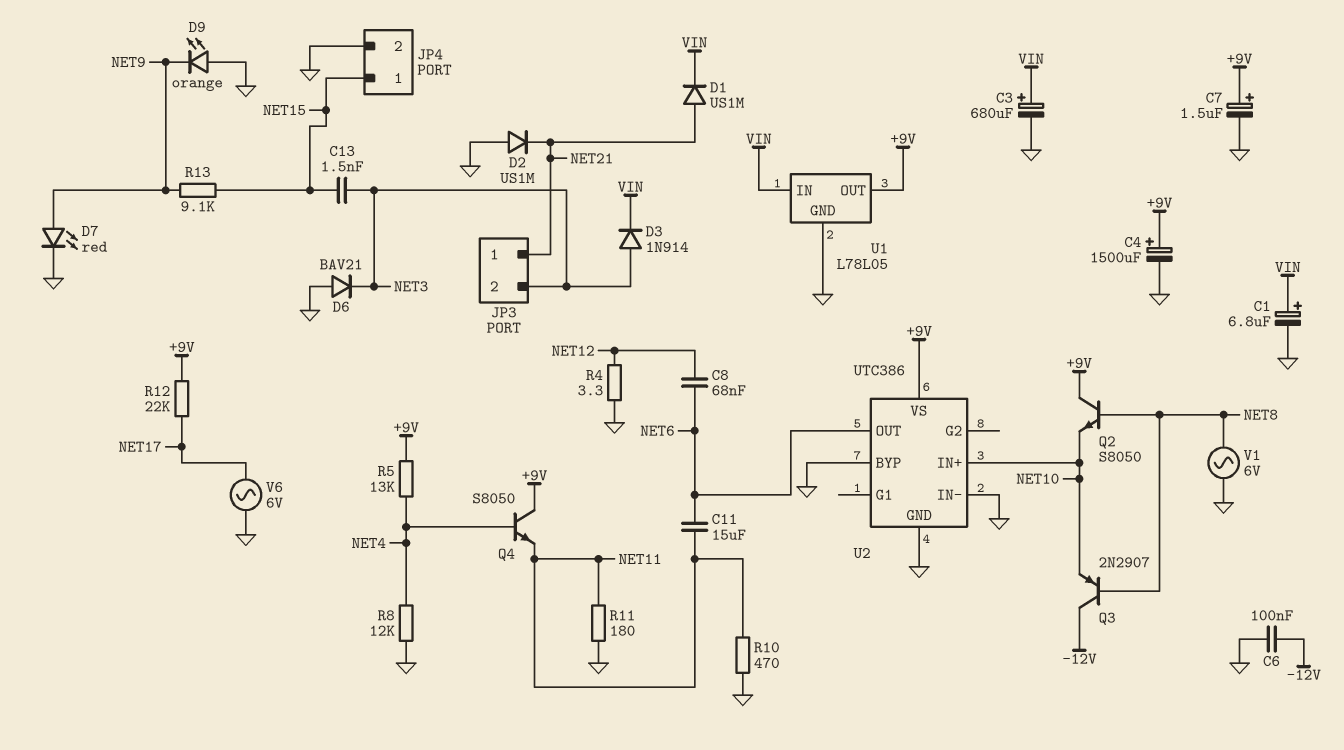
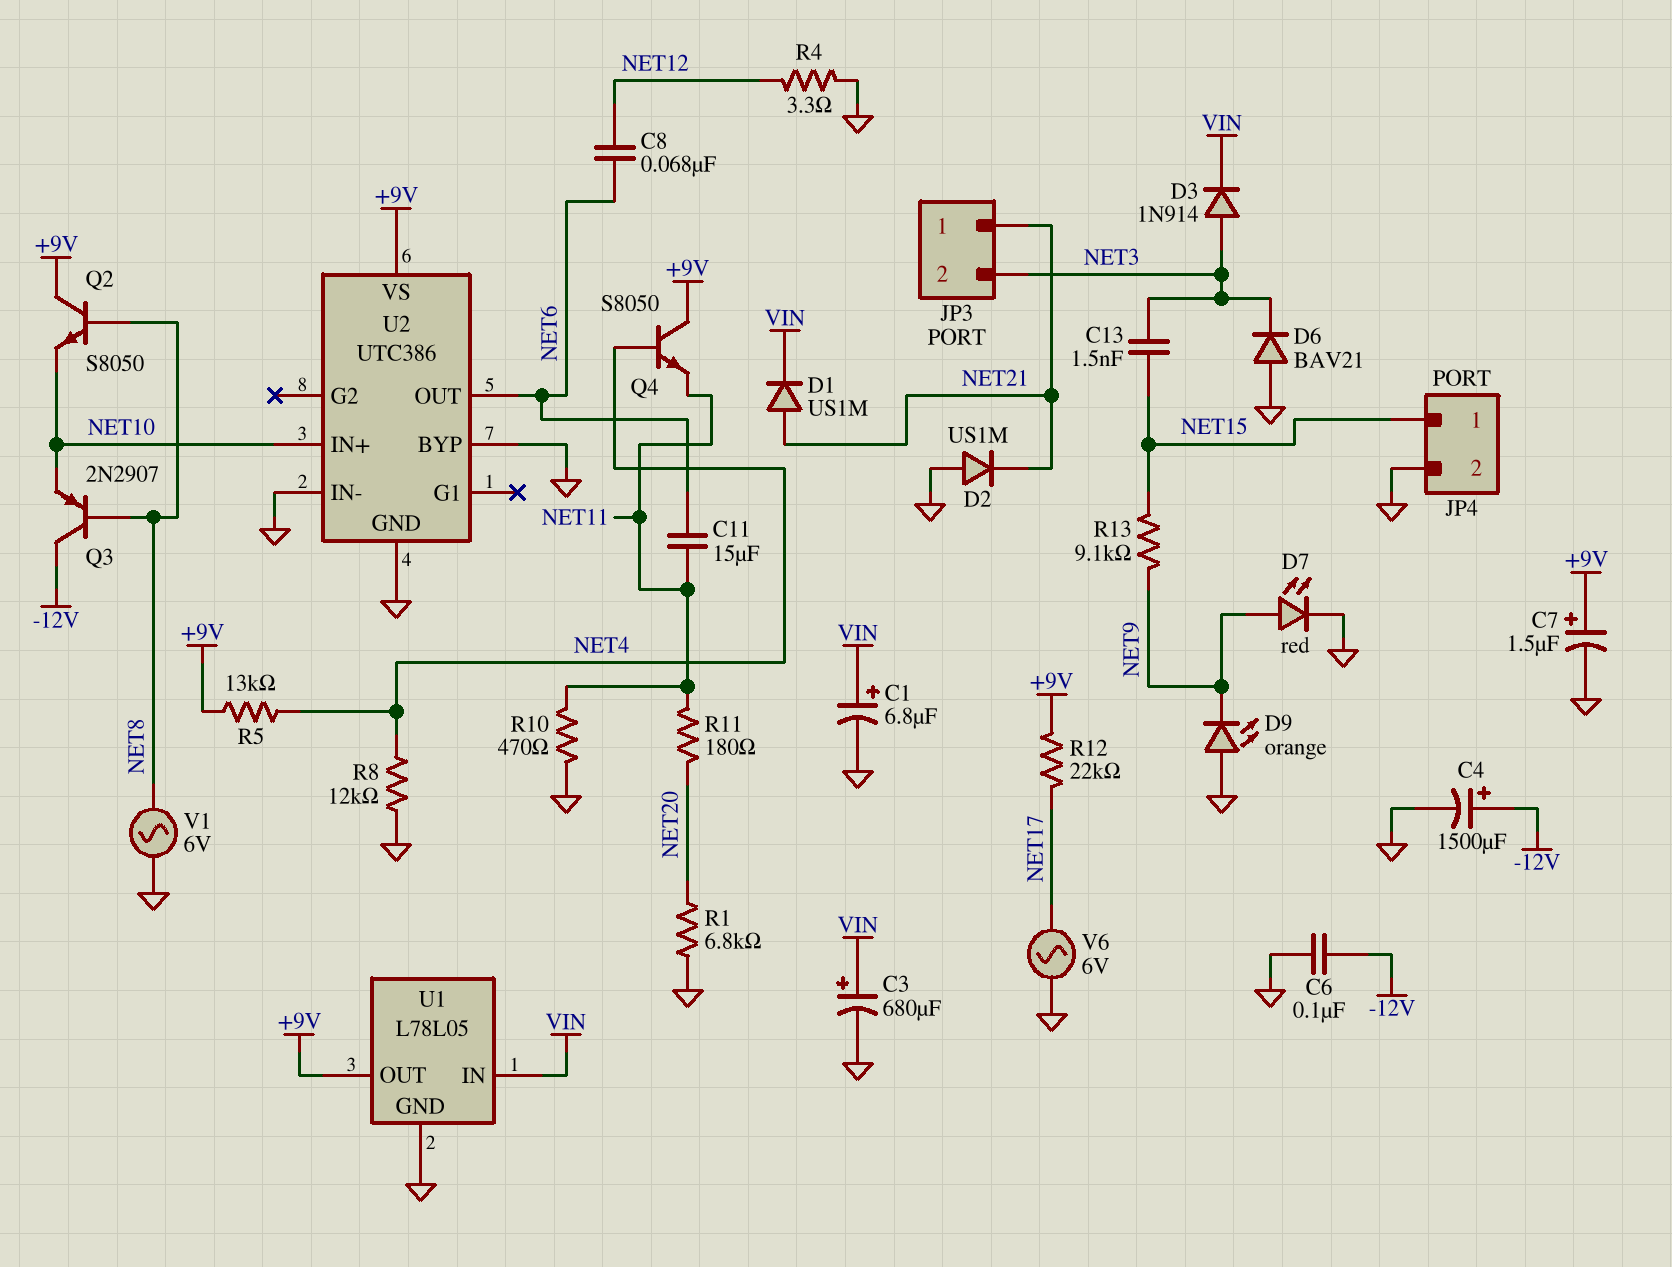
C4: 1500uF (plus +9V, minus GND) -> 1500uF (plus -12V, minus GND)
R1: none -> 6.8k (GND, NET20)
R11: 180 (GND, NET11) -> 180 (NET11, NET20)

